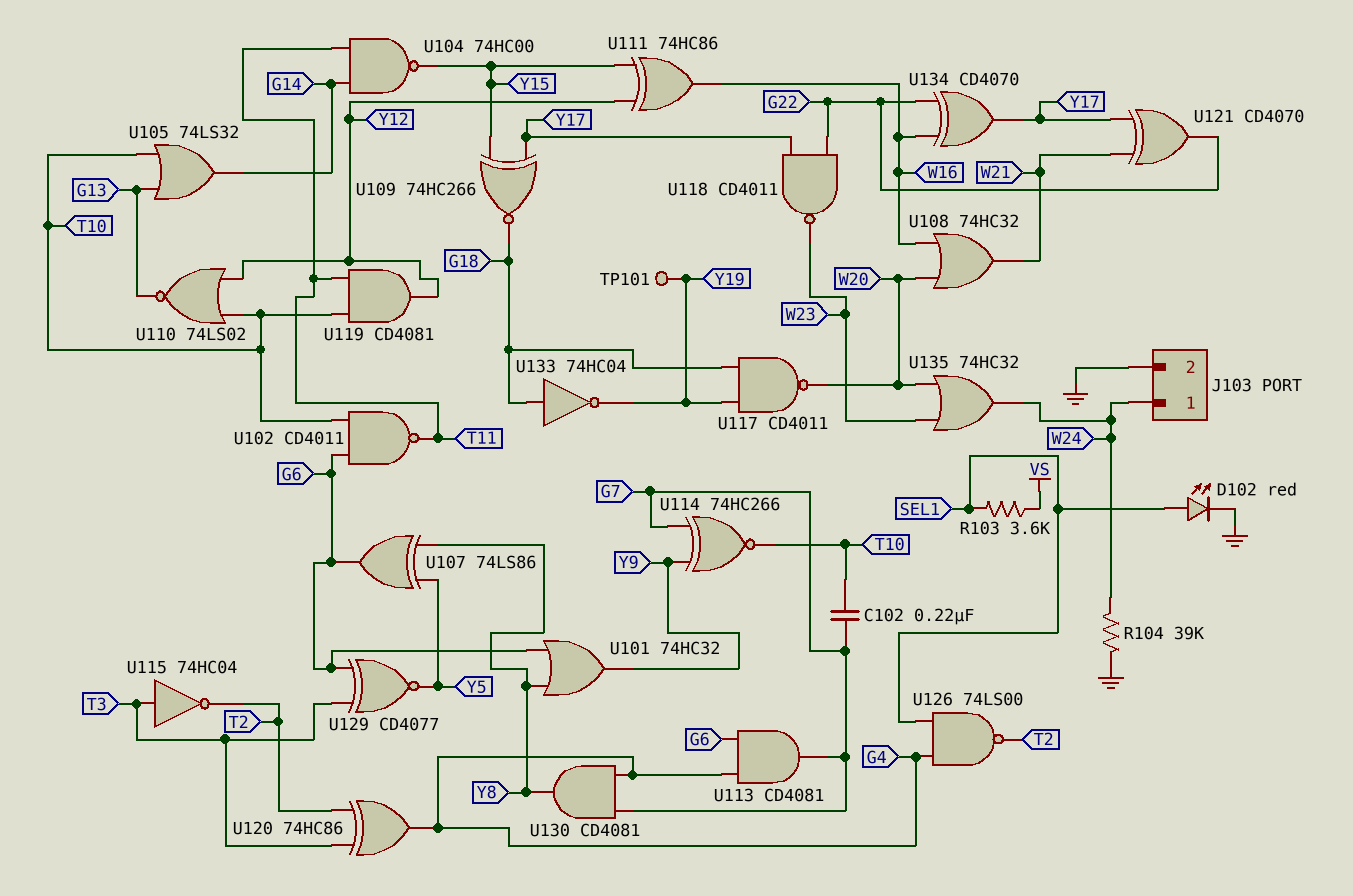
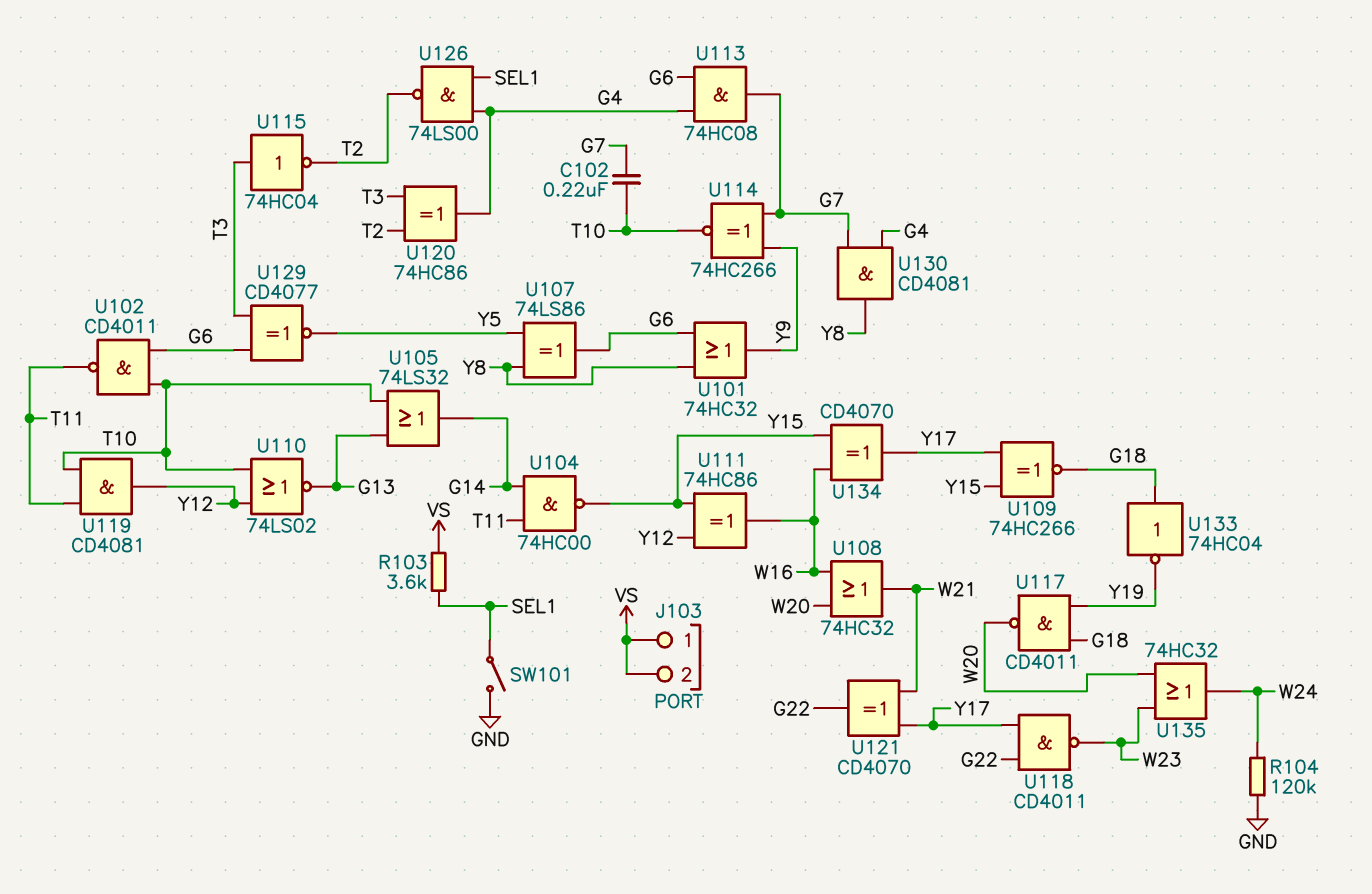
D102: LED red (A SEL1, K GND) -> none
J103 pin 1: W24 -> VS
J103 pin 2: GND -> VS
R104: 39k (GND, W24) -> 120k (GND, W24)
SW101: none -> switch (GND, SEL1)
TP101: test point (Y19) -> none
U113: AND CD4081 (in G4, in G6, out G7) -> AND 74HC08 (in G4, in G6, out G7)
U134: XOR CD4070 (in G22, in W16, out Y17) -> XOR CD4070 (in W16, in Y15, out Y17)

